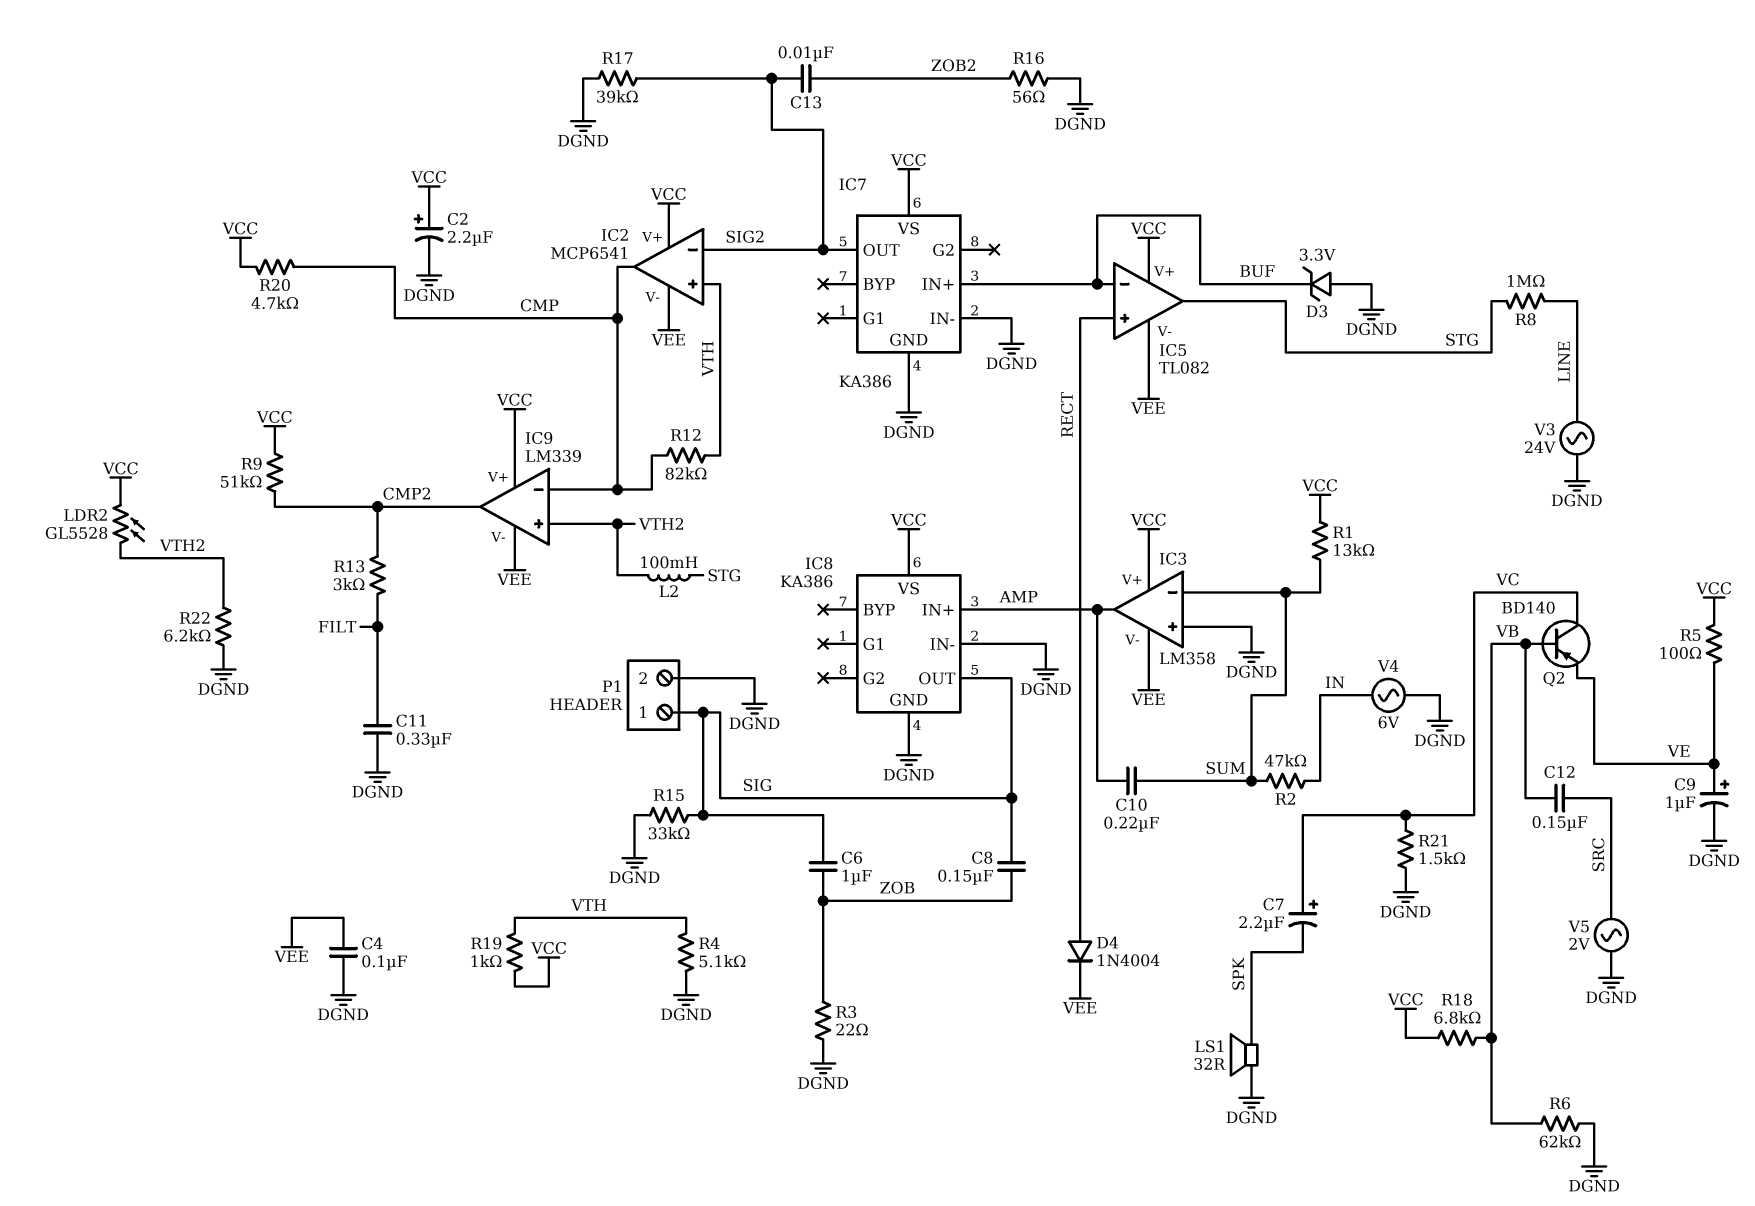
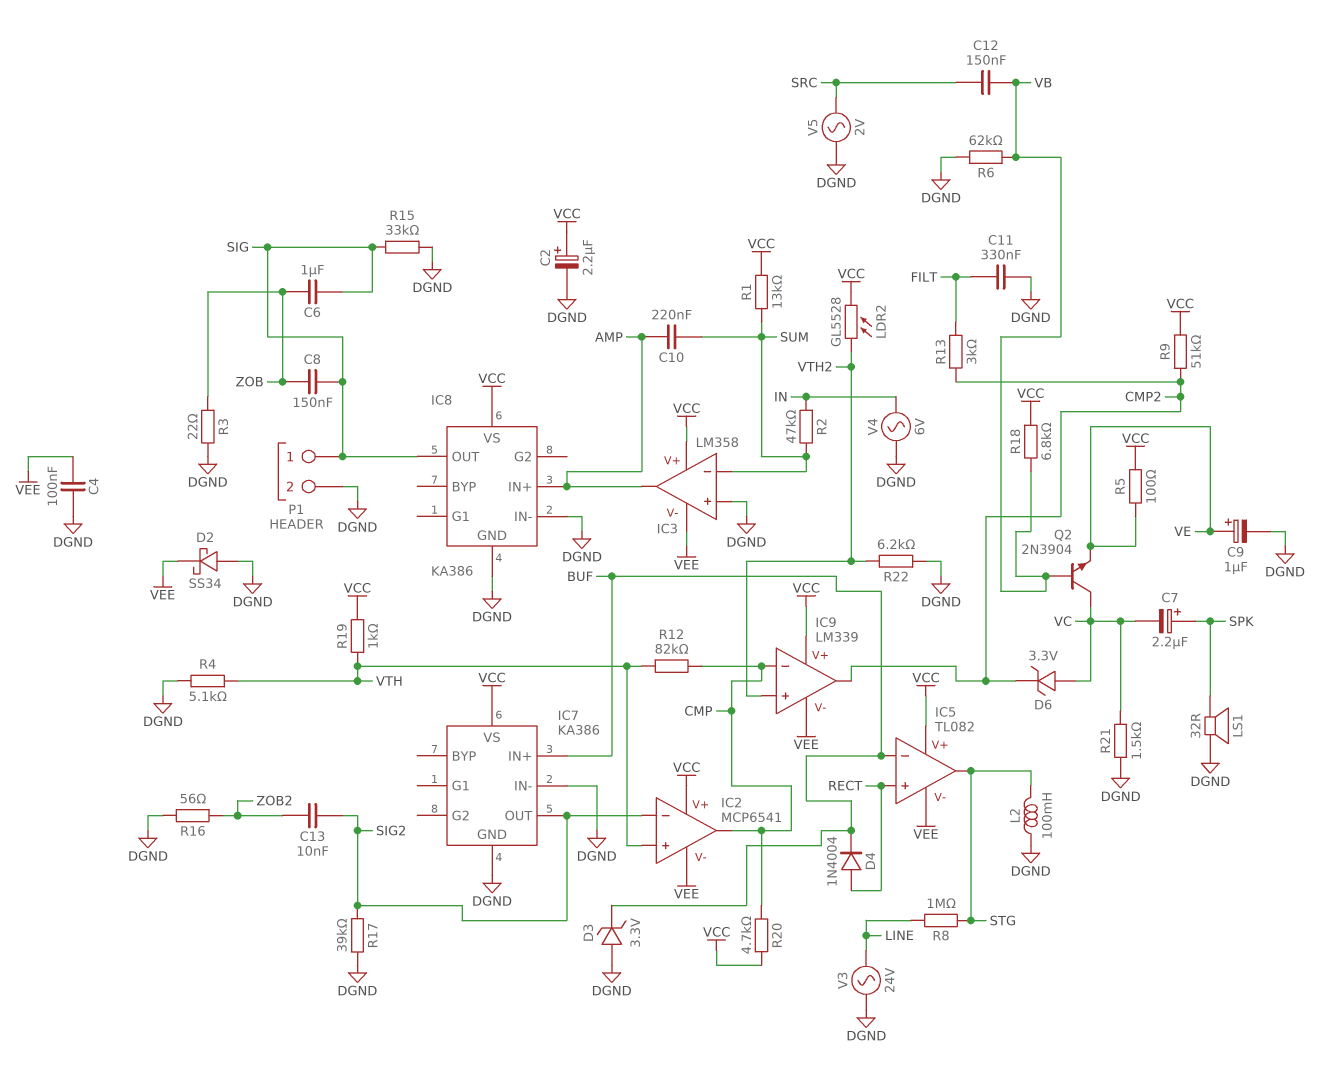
C7: 2.2uF (plus VC, minus SPK) -> 2.2uF (plus SPK, minus VC)
D2: none -> schottky SS34 (A DGND, K VEE)
D4: diode 1N4004 (A RECT, K VEE) -> diode 1N4004 (A RECT, K BUF)
D6: none -> zener 3.3V (A VC, K CMP2)
L2: 100mH (STG, VTH2) -> 100mH (DGND, STG)
Q2: PNP BD140 (B VB, C VC, E VE) -> NPN 2N3904 (B VB, C VC, E VE)

